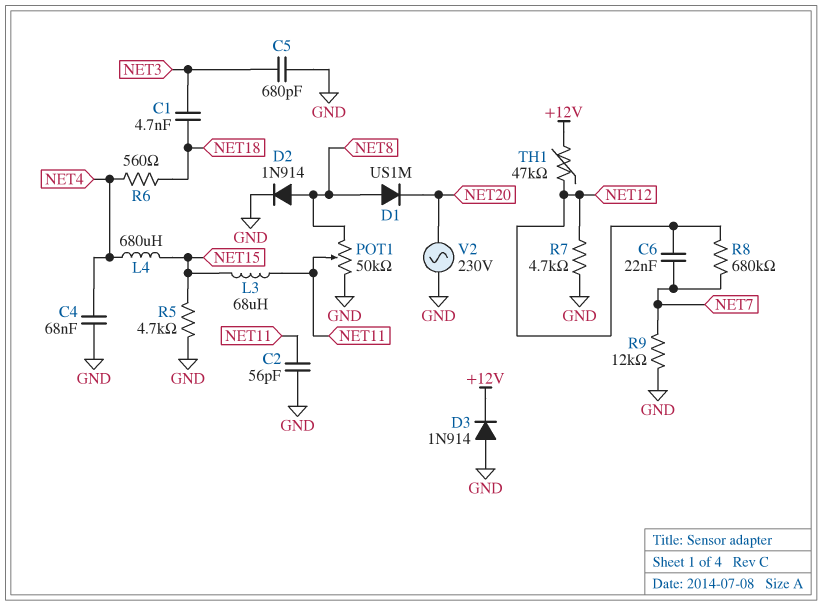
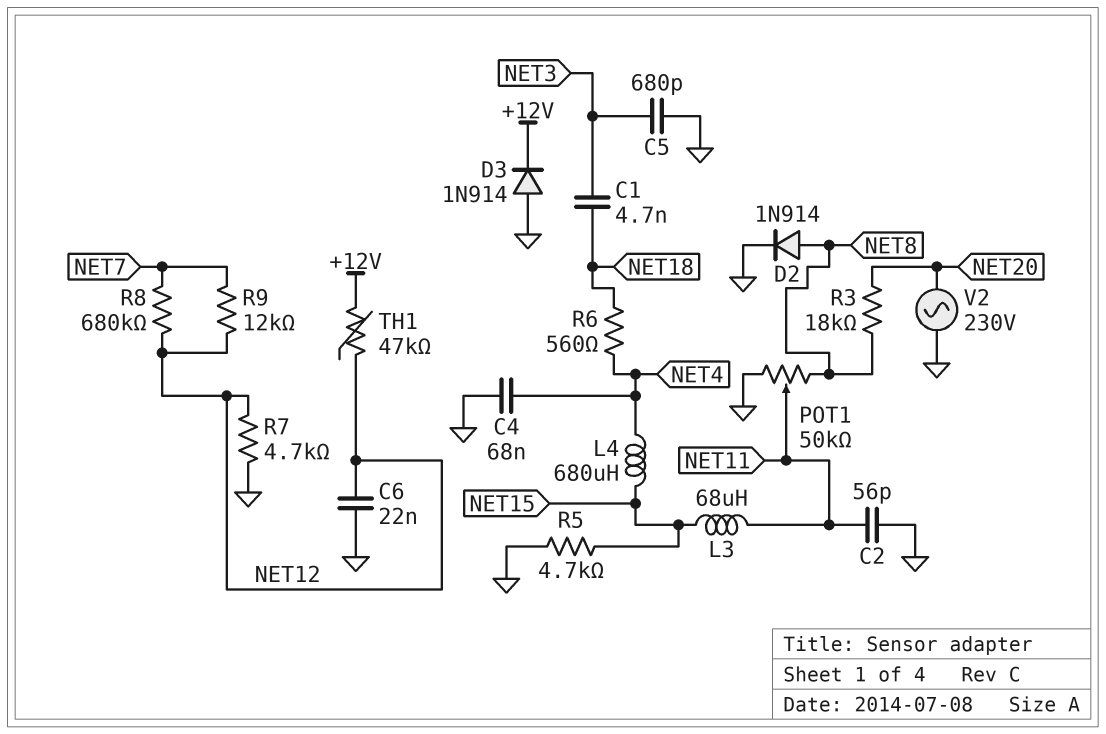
C6: 22nF (NET7, NET12) -> 22nF (GND, NET12)
D1: diode US1M (A NET8, K NET20) -> none
R3: none -> 18k (NET8, NET20)
R9: 12k (GND, NET7) -> 12k (NET7, NET12)

